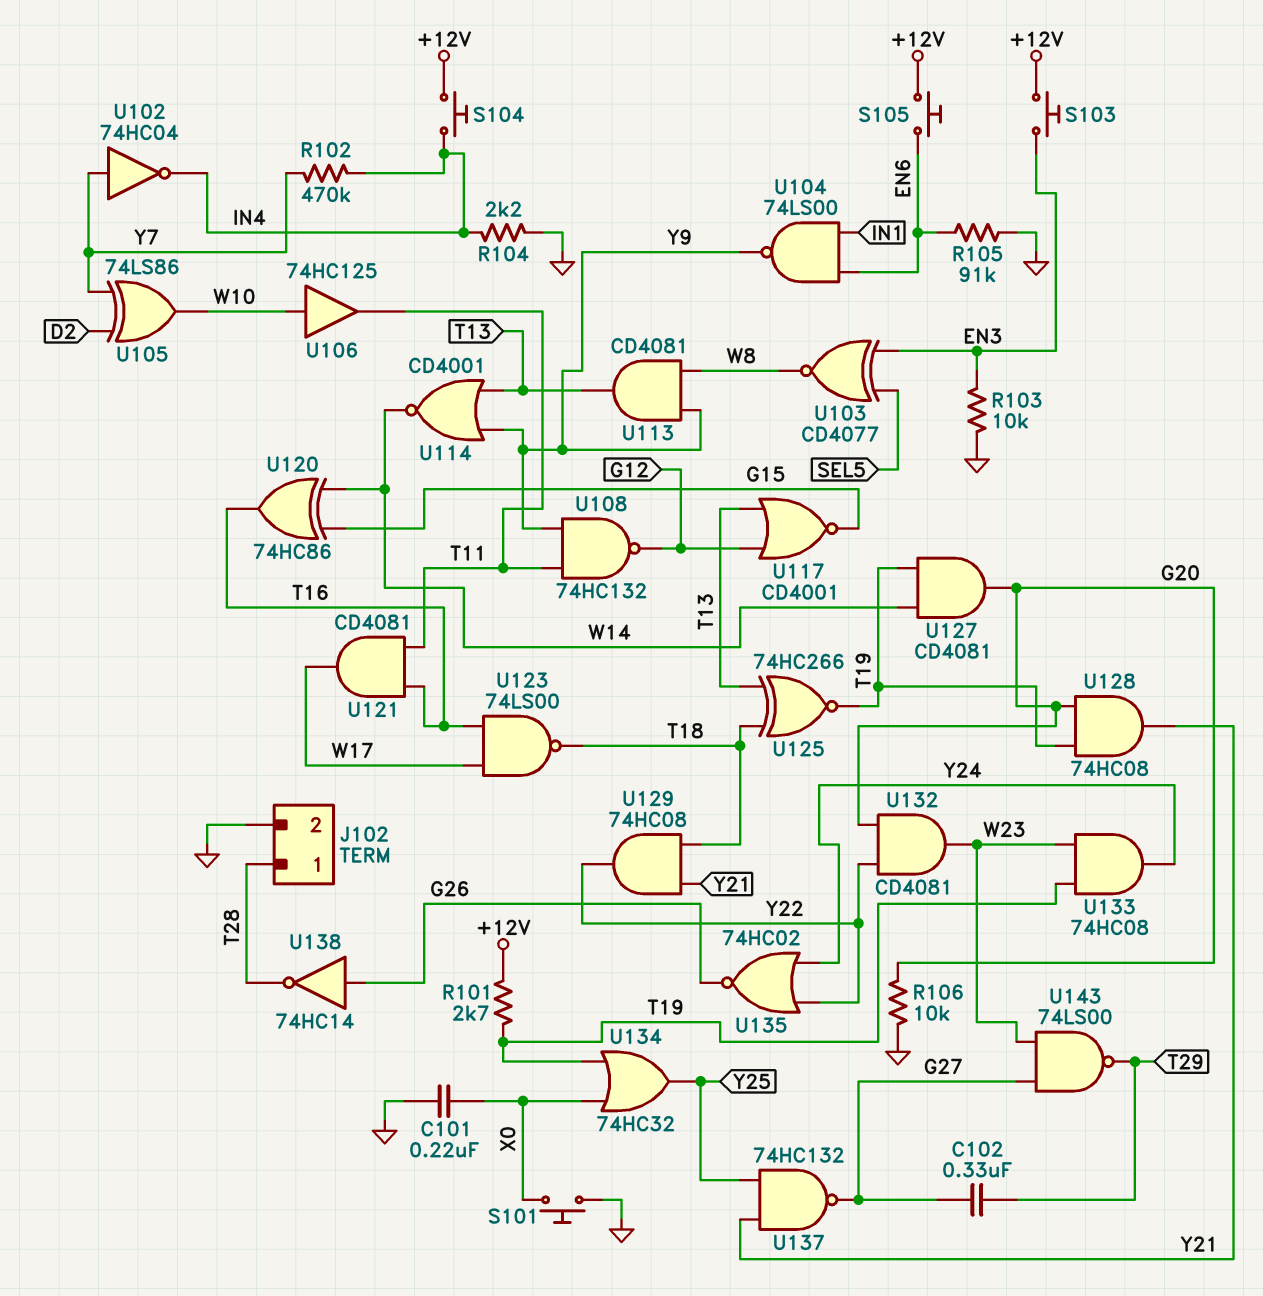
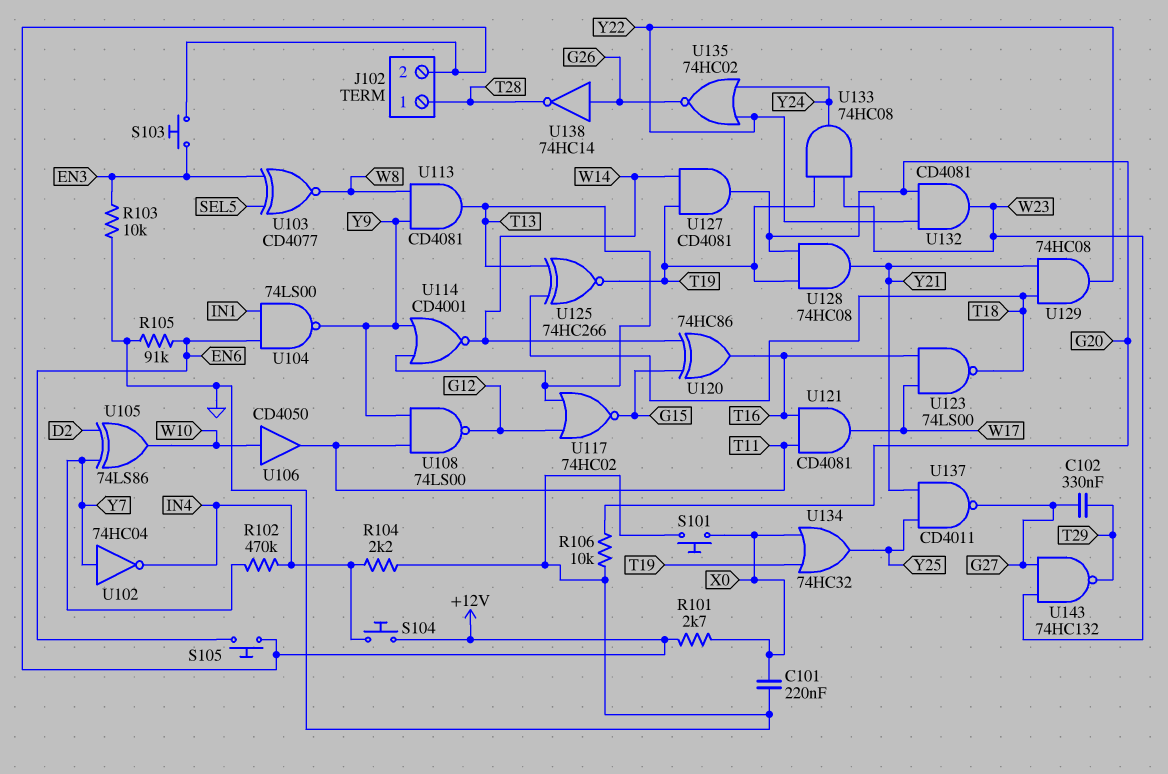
J102 pin 2: GND -> +12V
R101: 2.7k (+12V, T19) -> 2.7k (+12V, X0)
U106: buffer 74HC125 (in W10, out T11) -> buffer CD4050 (in W10, out T11)
U108: NAND 74HC132 (in T11, in Y9, out G12) -> NAND 74LS00 (in T11, in Y9, out G12)
U117: NOR CD4001 (in G12, in T13, out G15) -> NOR 74HC02 (in G12, in T13, out G15)
U137: NAND 74HC132 (in Y21, in Y25, out G27) -> NAND CD4011 (in Y21, in Y25, out G27)
U143: NAND 74LS00 (in G27, in W23, out T29) -> NAND 74HC132 (in G27, in W23, out T29)

